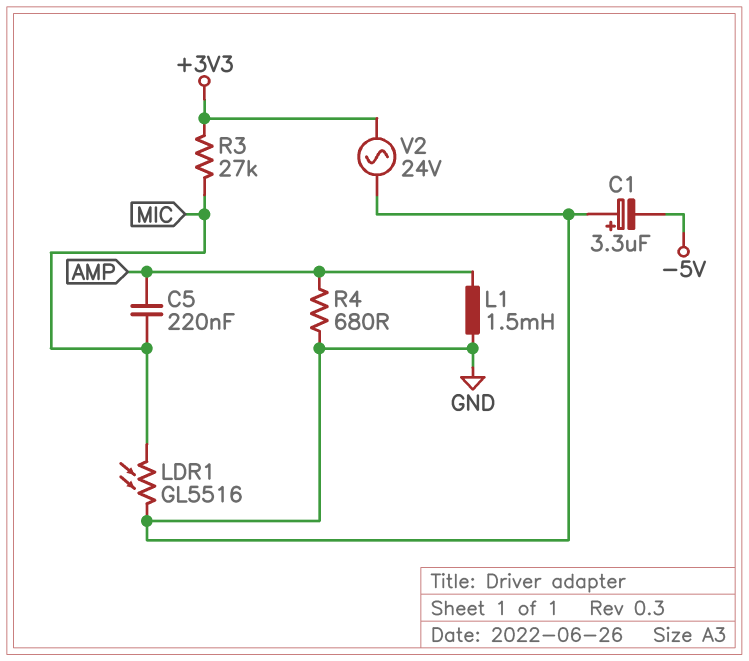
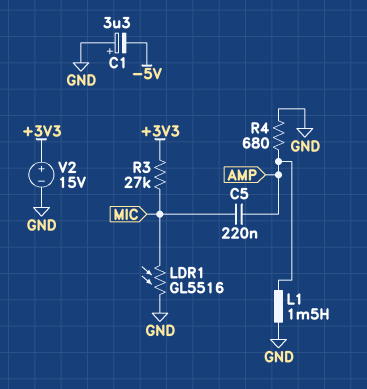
V2: AC 24V (+3V3, GND) -> 15V (plus +3V3, minus GND)

